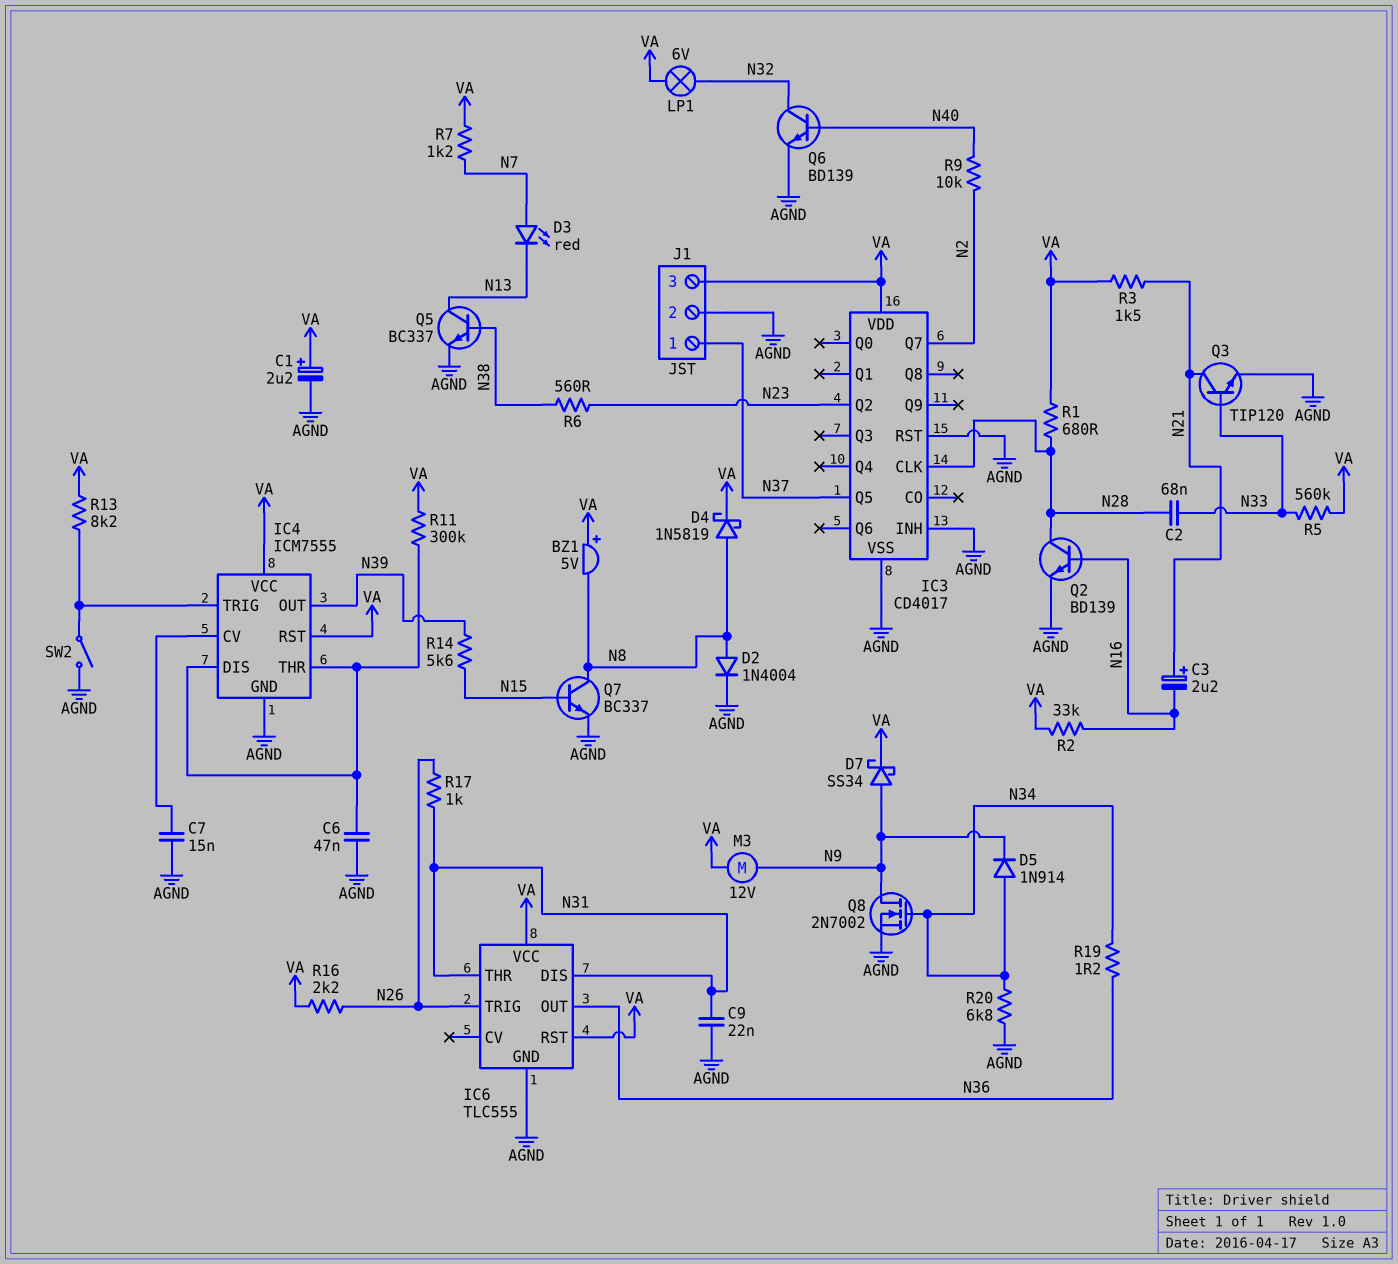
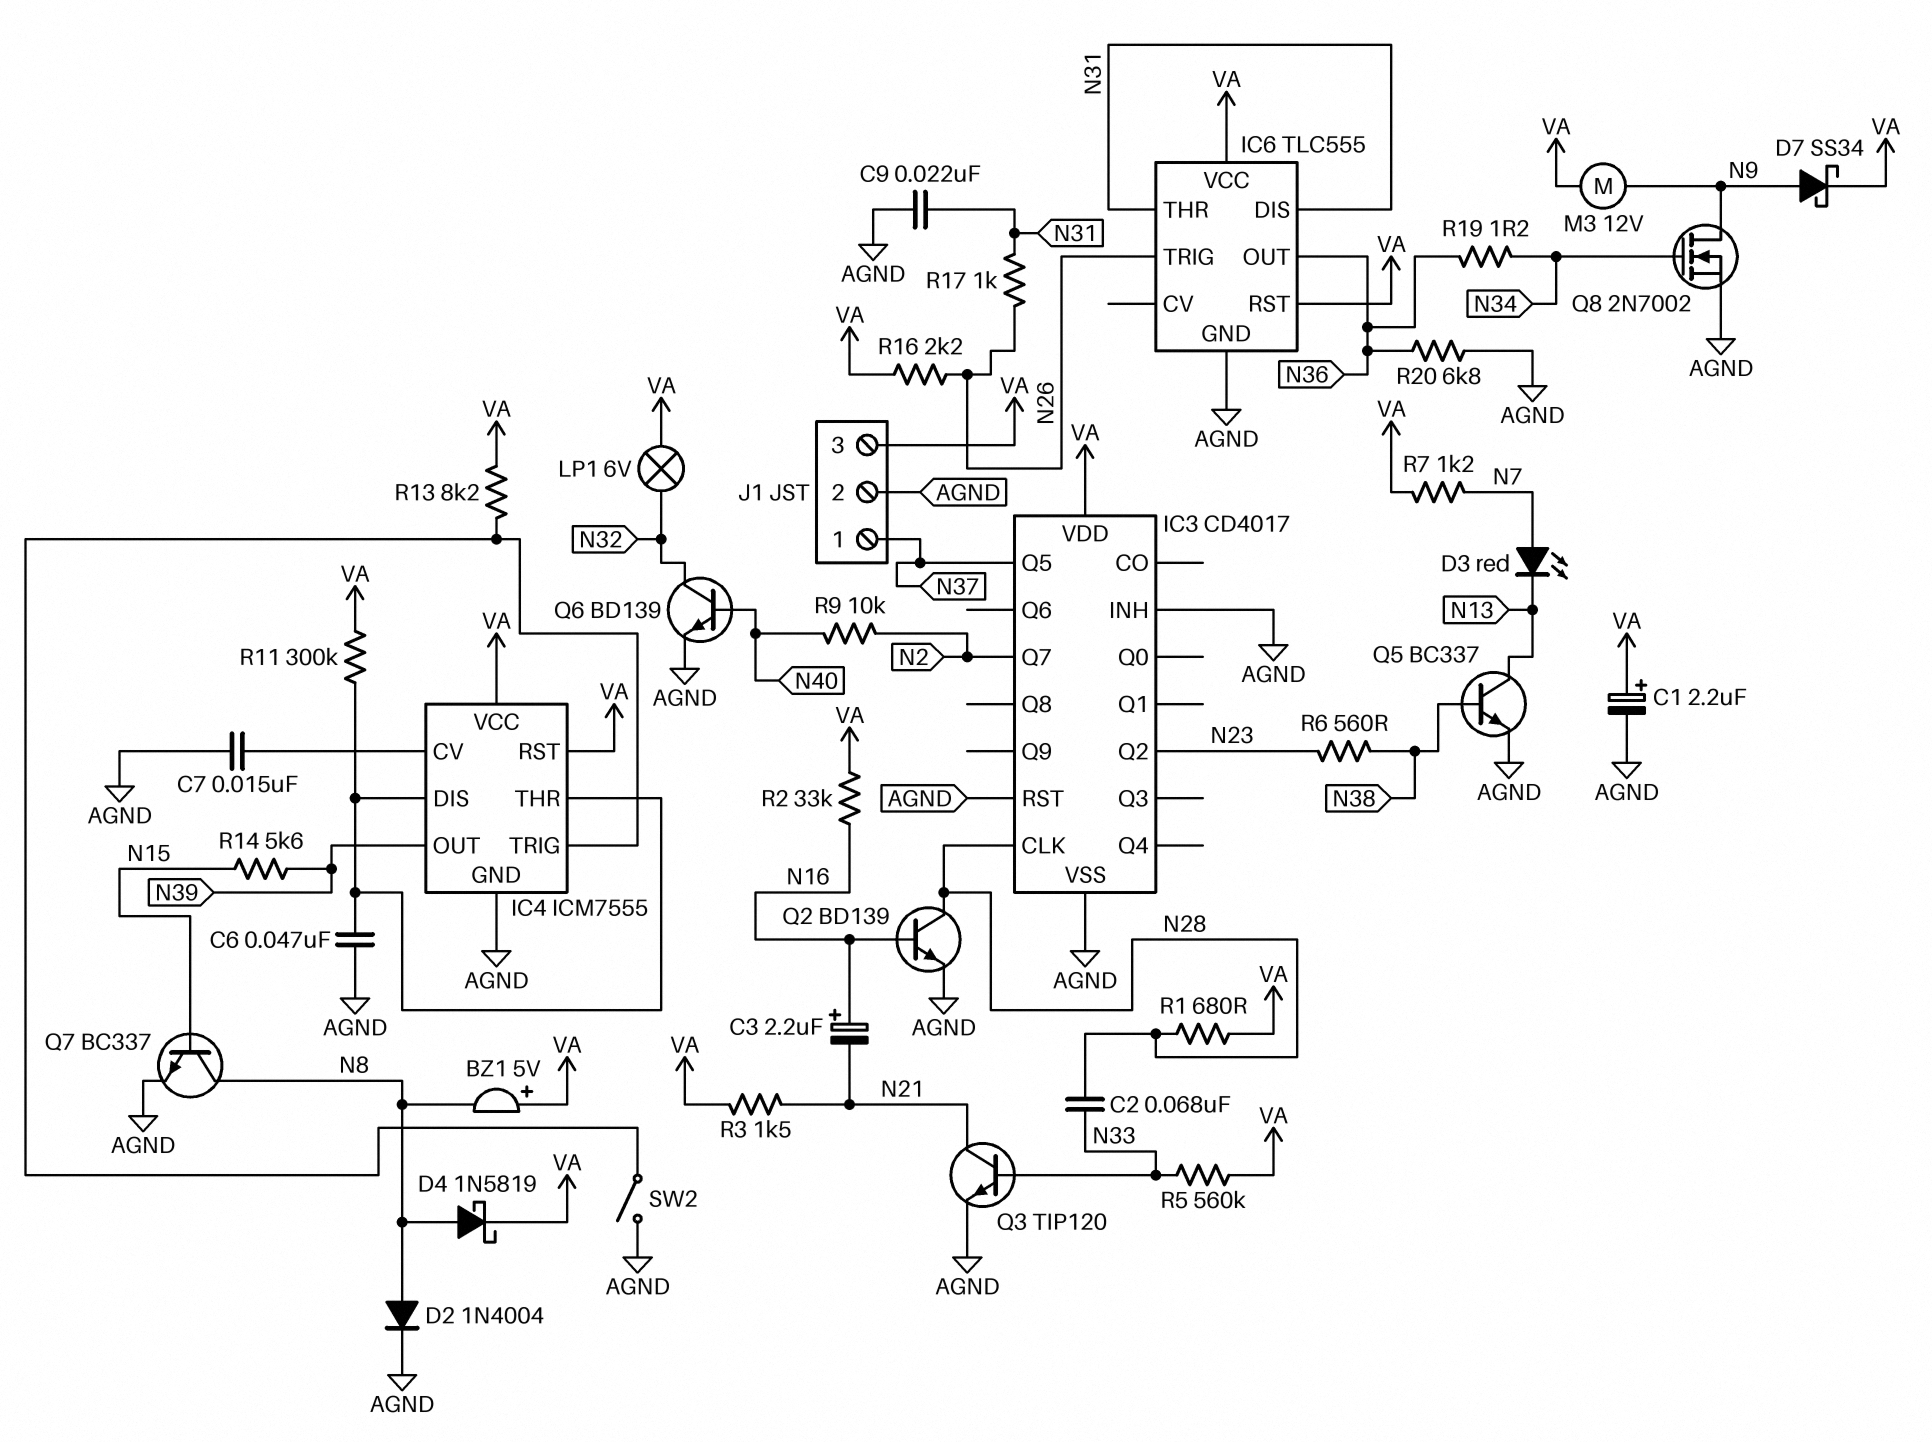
C3: 2.2uF (plus N21, minus N16) -> 2.2uF (plus N16, minus N21)
D5: diode 1N914 (A N34, K N9) -> none
R20: 6.8k (AGND, N34) -> 6.8k (AGND, N36)

